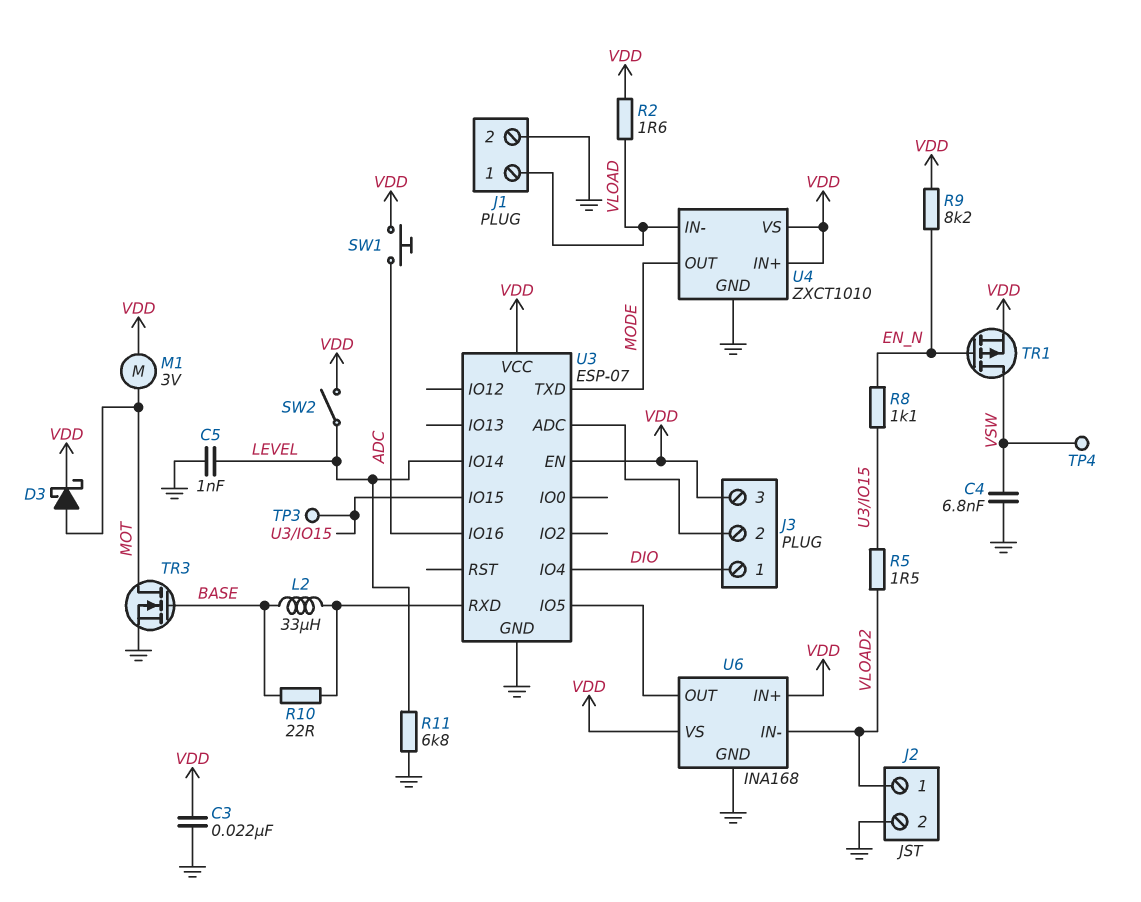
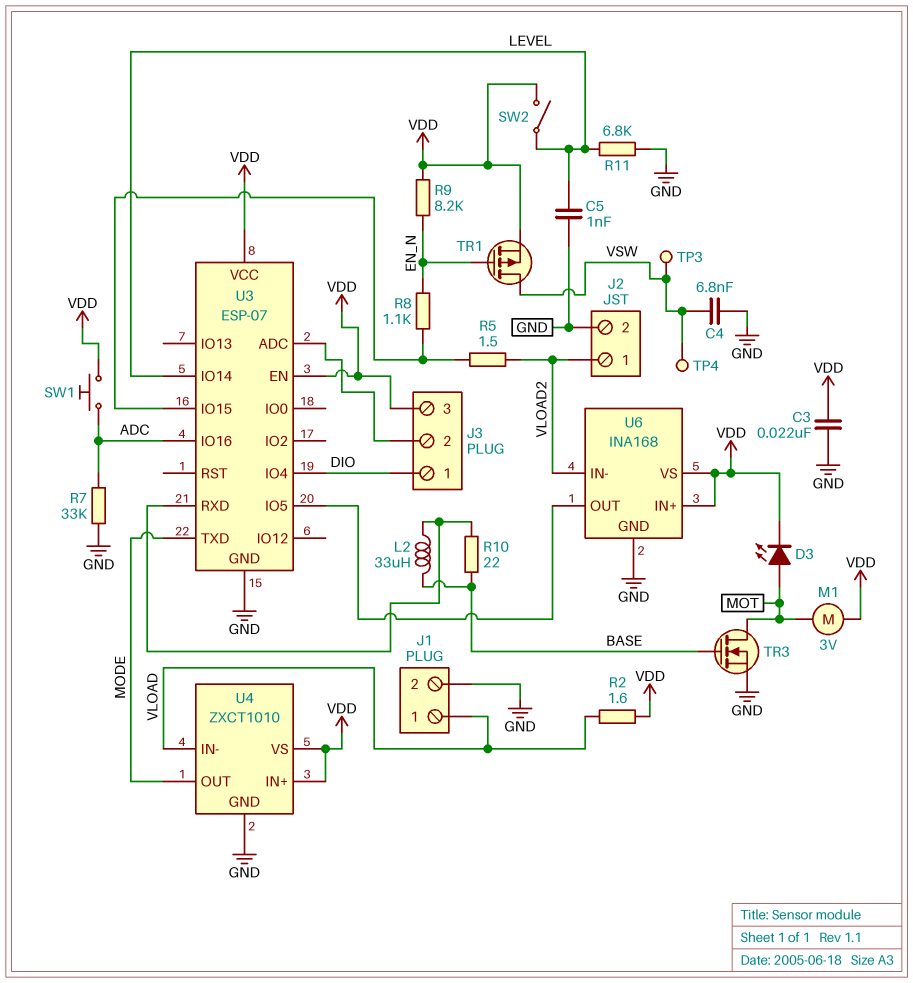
D3: schottky (A MOT, K VDD) -> LED (A MOT, K VDD)
R7: none -> 33k (ADC, GND)
TP3: test point (U3/IO15) -> test point (VSW)

